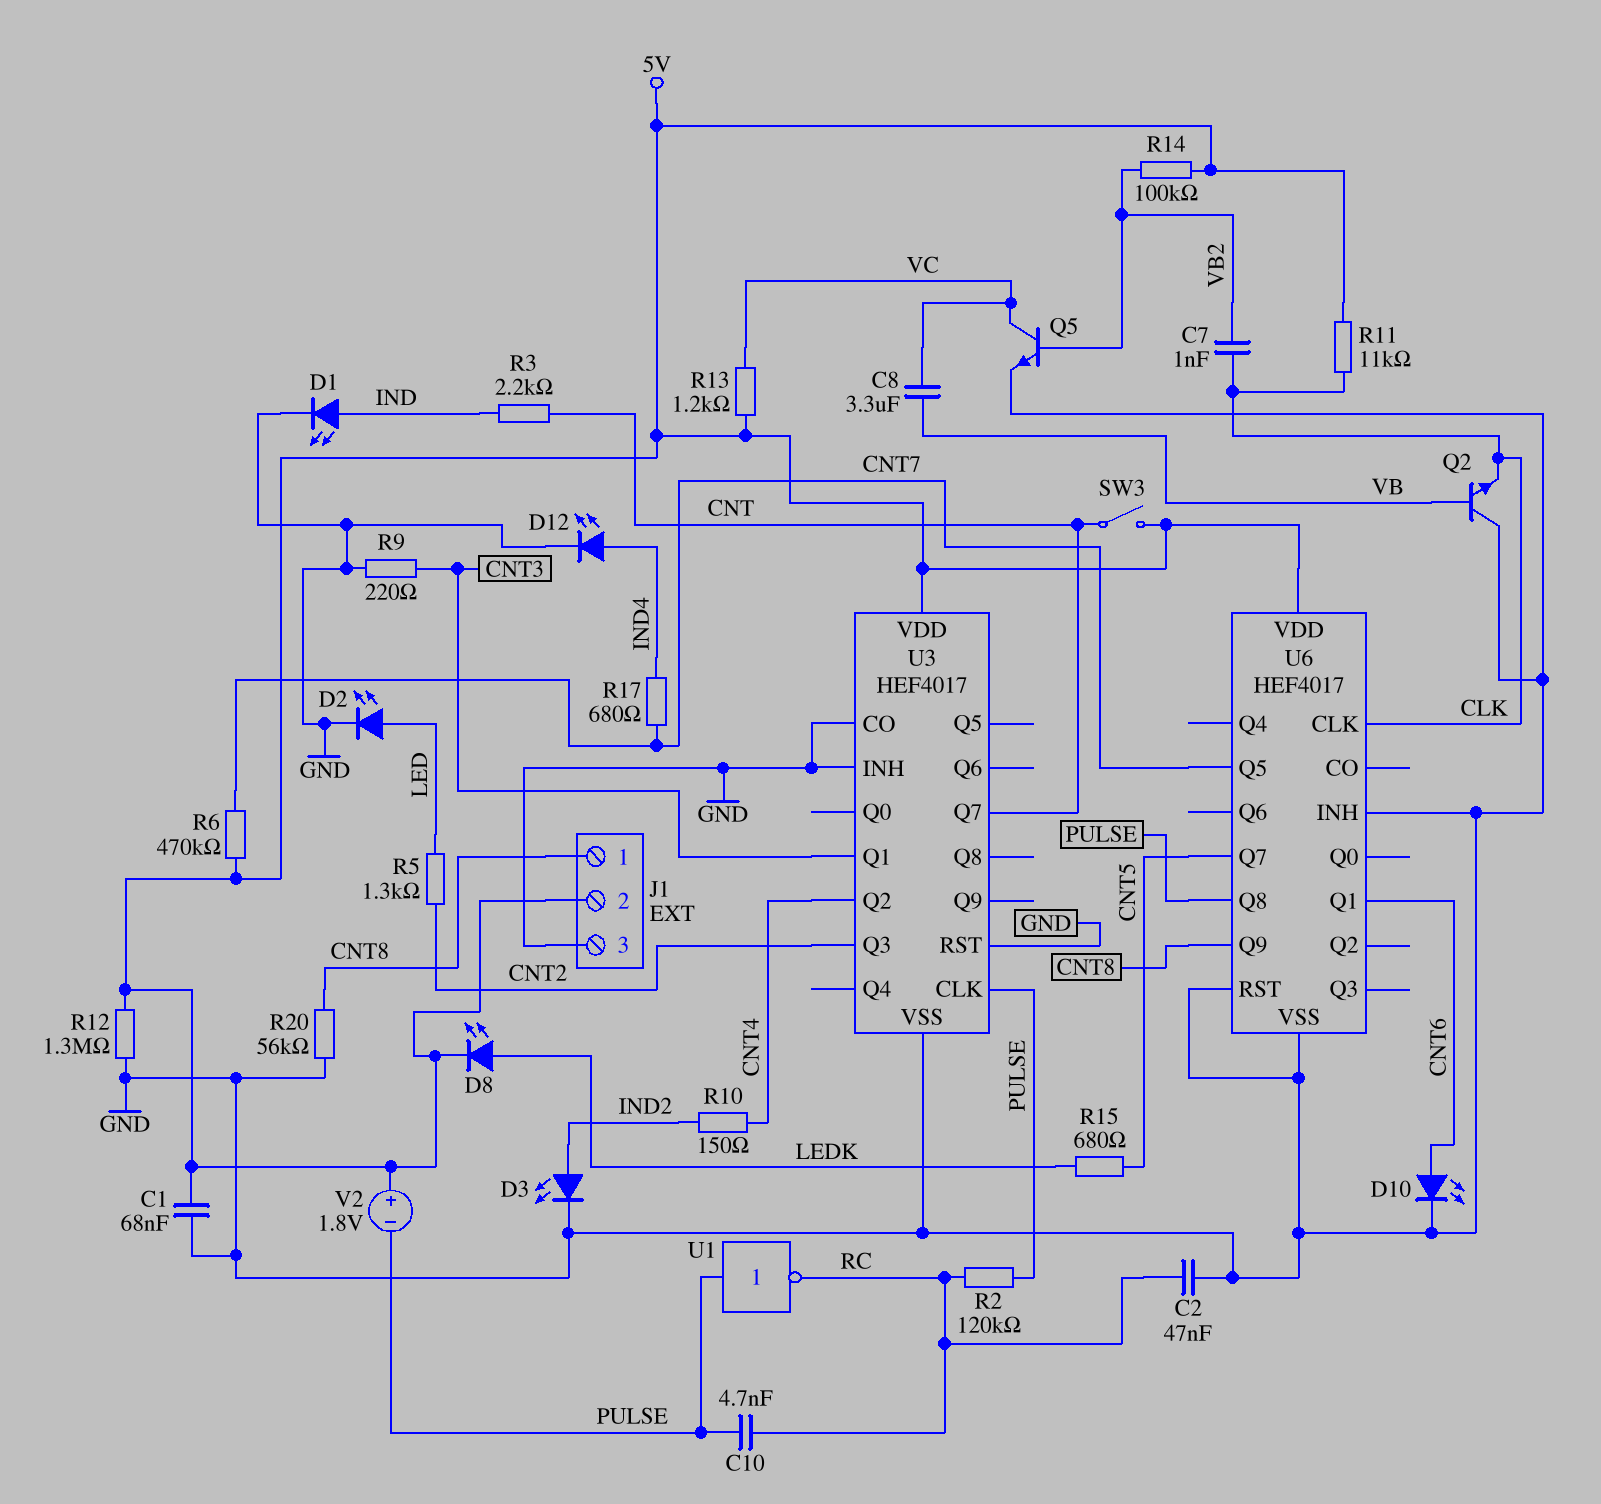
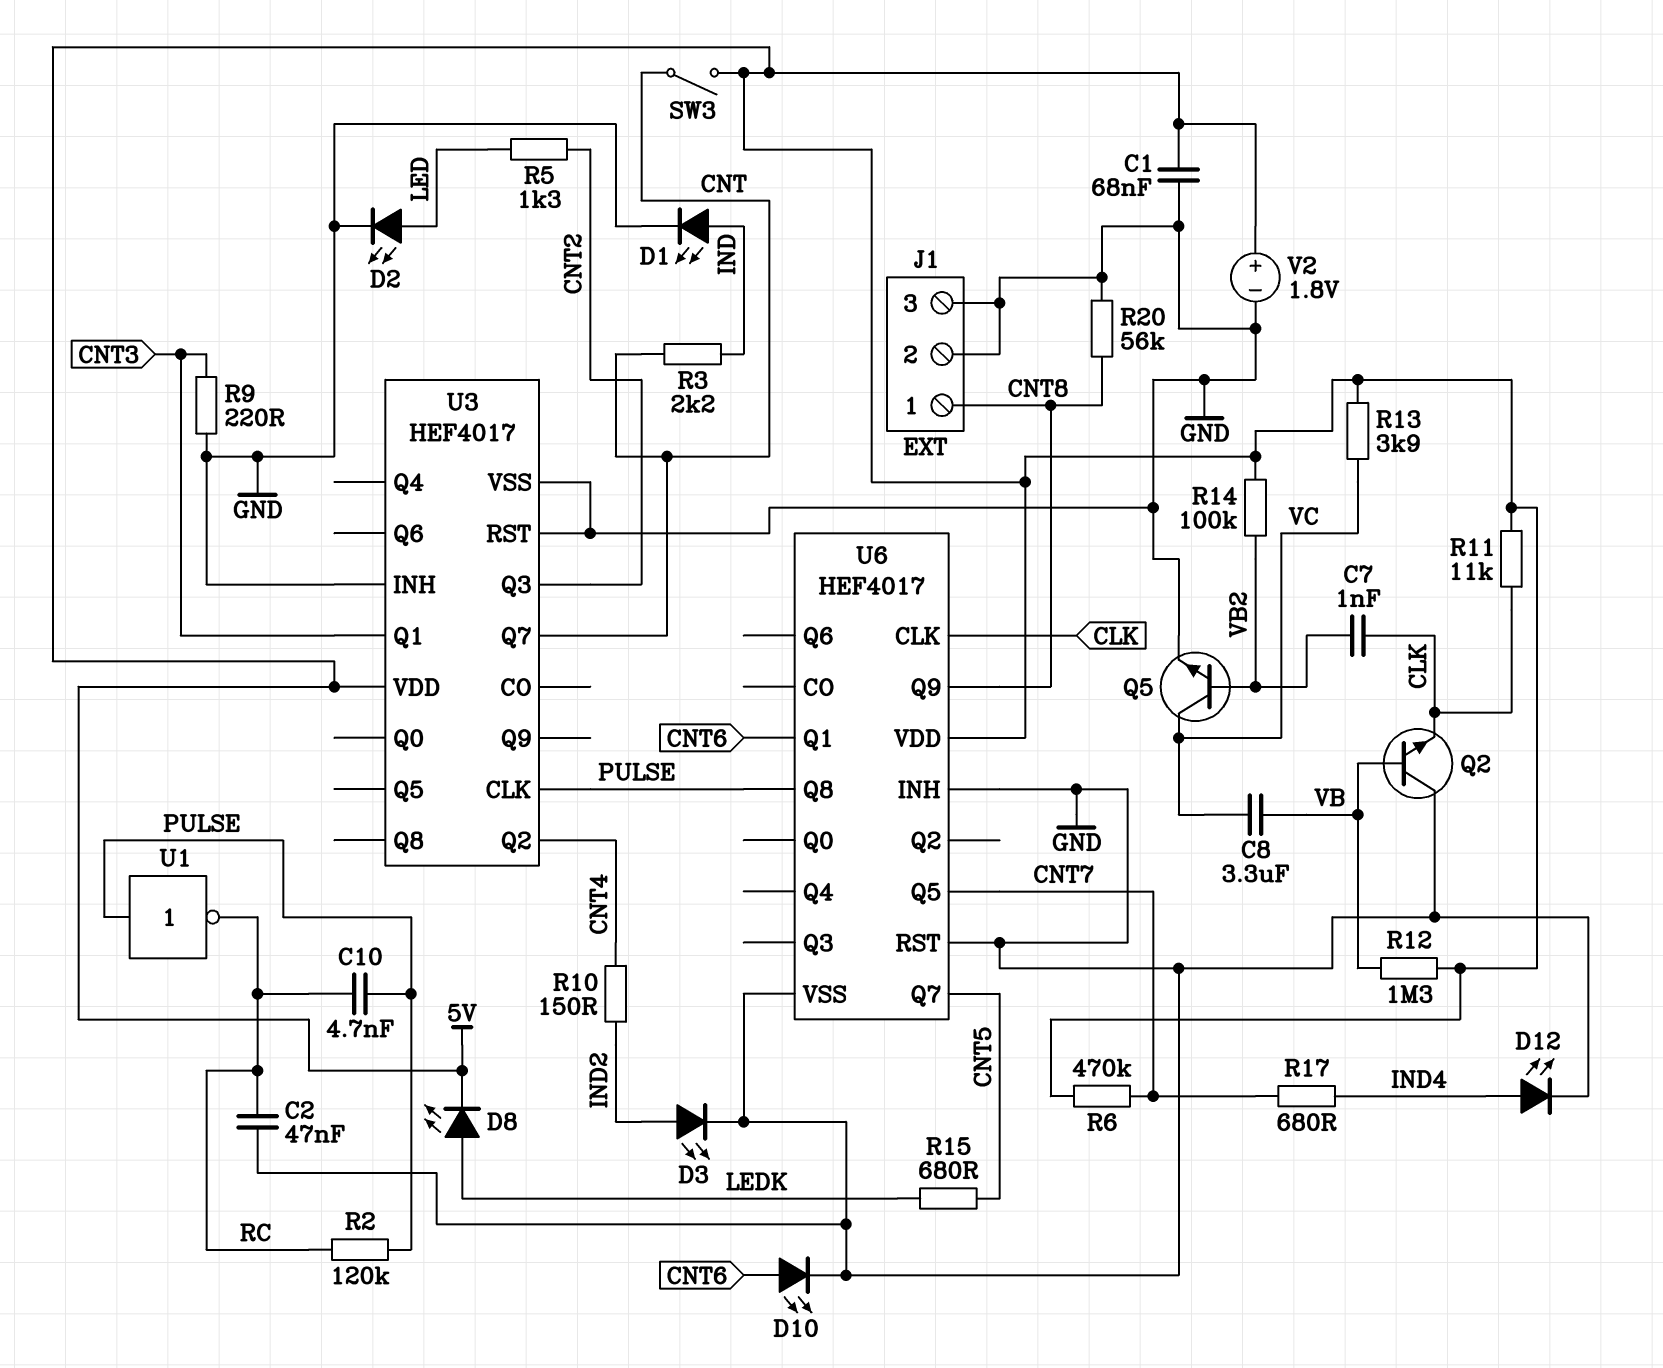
J1 pin 2: 5V -> GND
R12: 1.3M (5V, GND) -> 1.3M (5V, VB)
R13: 1.2k (5V, VC) -> 3.9k (5V, VC)
U3 pin CO: GND -> none
V2: 1.8V (plus 5V, minus PULSE) -> 1.8V (plus 5V, minus GND)

